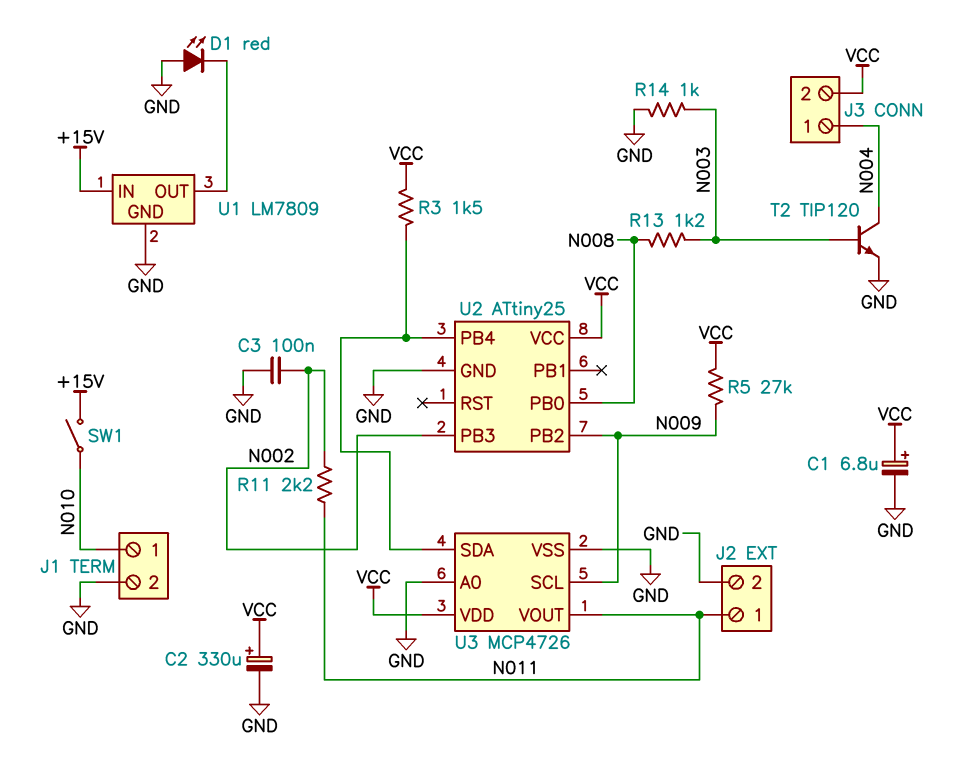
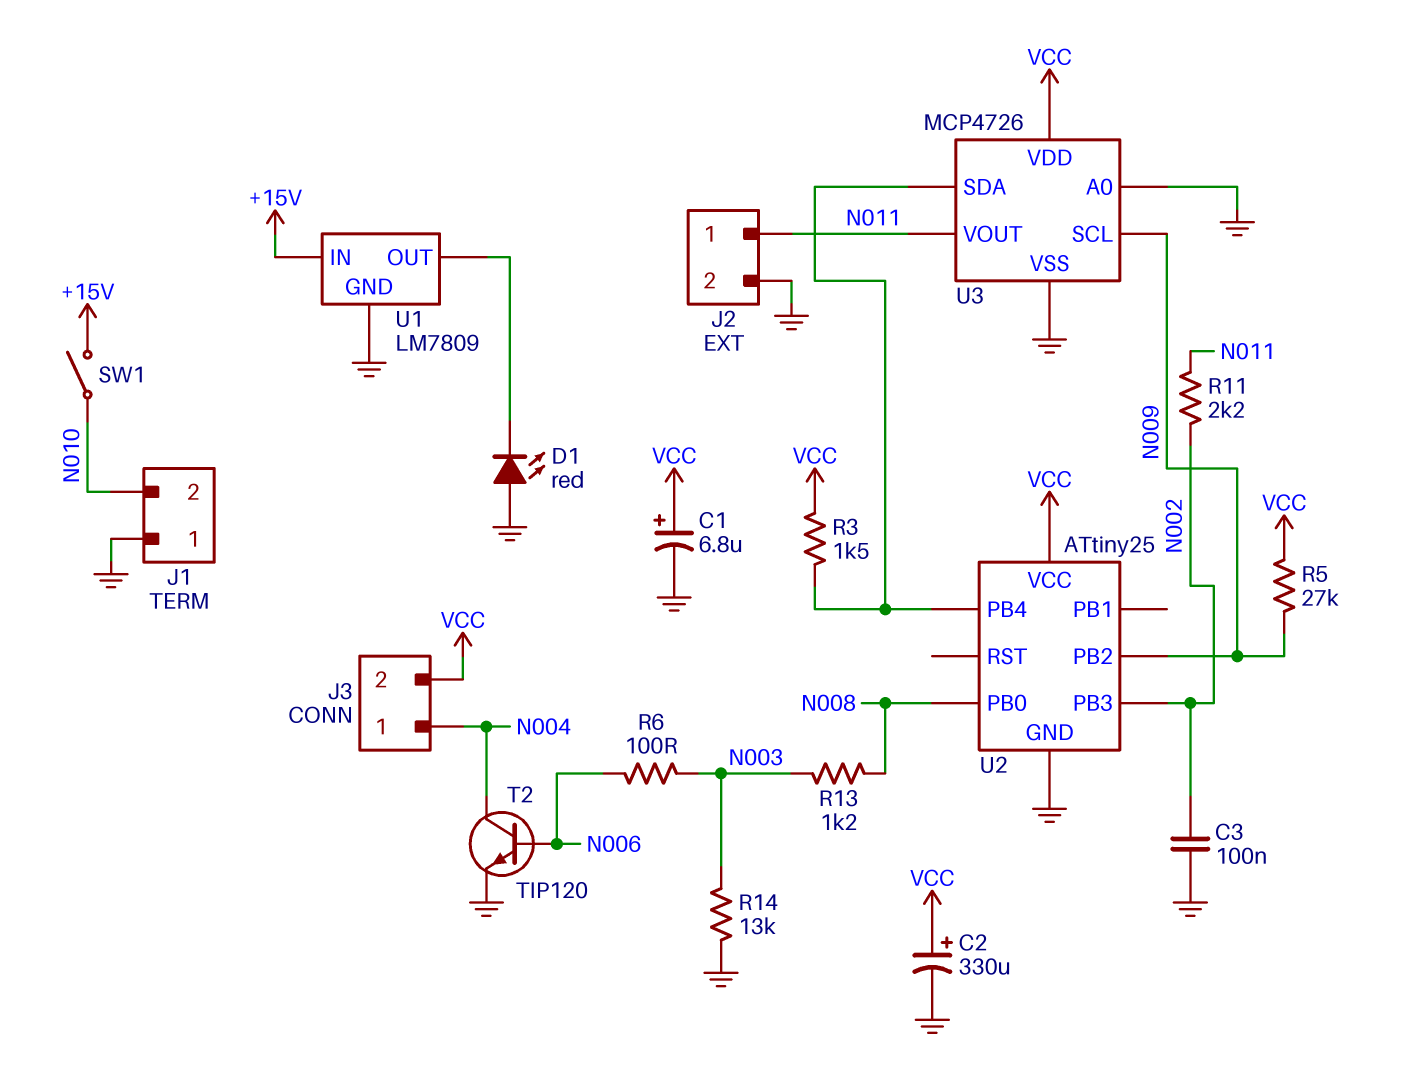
J1 pin 1: N010 -> GND
J1 pin 2: GND -> N010
R6: none -> 100 (N003, N006)
R14: 1k (GND, N003) -> 13k (GND, N003)
T2: NPN TIP120 (B N003, C N004, E GND) -> NPN TIP120 (B N006, C N004, E GND)

